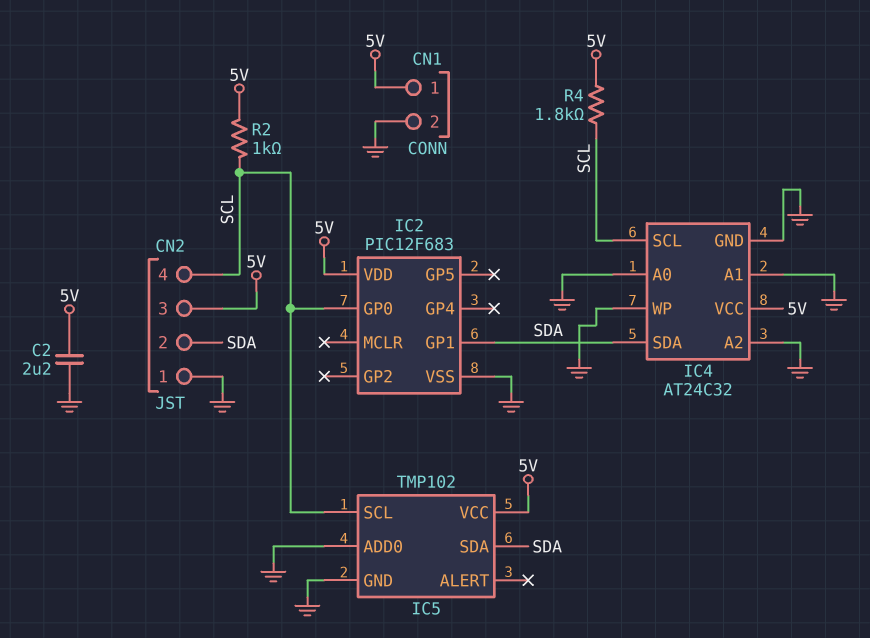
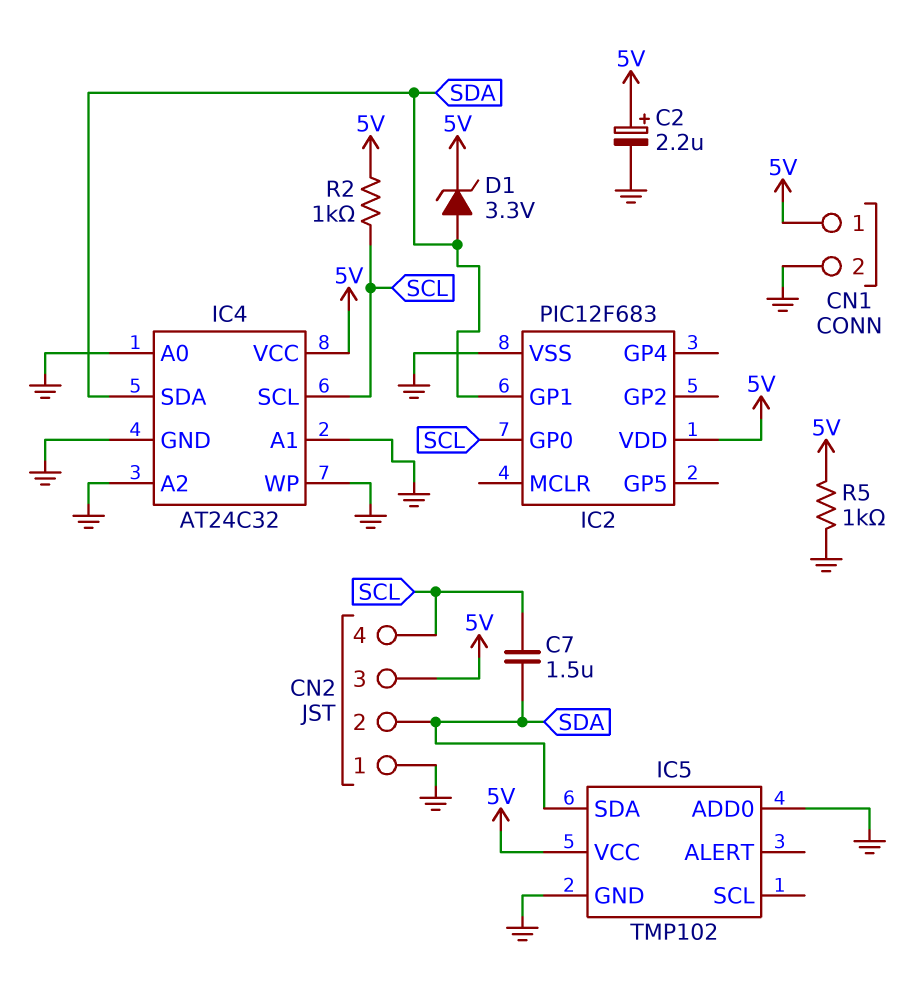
C2: 2.2uF (5V, GND) -> 2.2uF (plus 5V, minus GND)
C7: none -> 1.5uF (SCL, SDA)
D1: none -> zener 3.3V (A SDA, K 5V)
IC5 pin SCL: SCL -> none
R4: 1.8k (5V, SCL) -> none
R5: none -> 1k (5V, GND)

